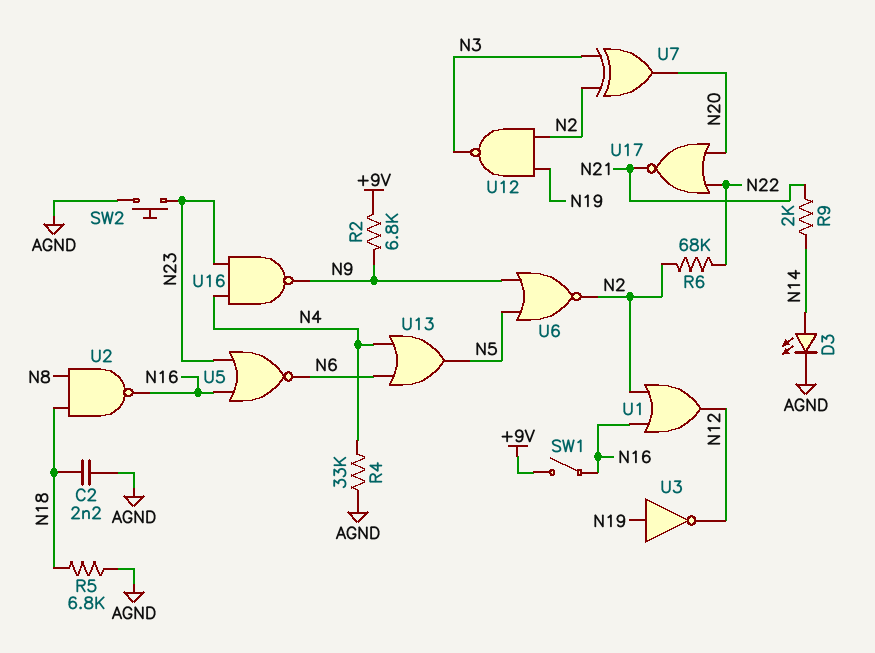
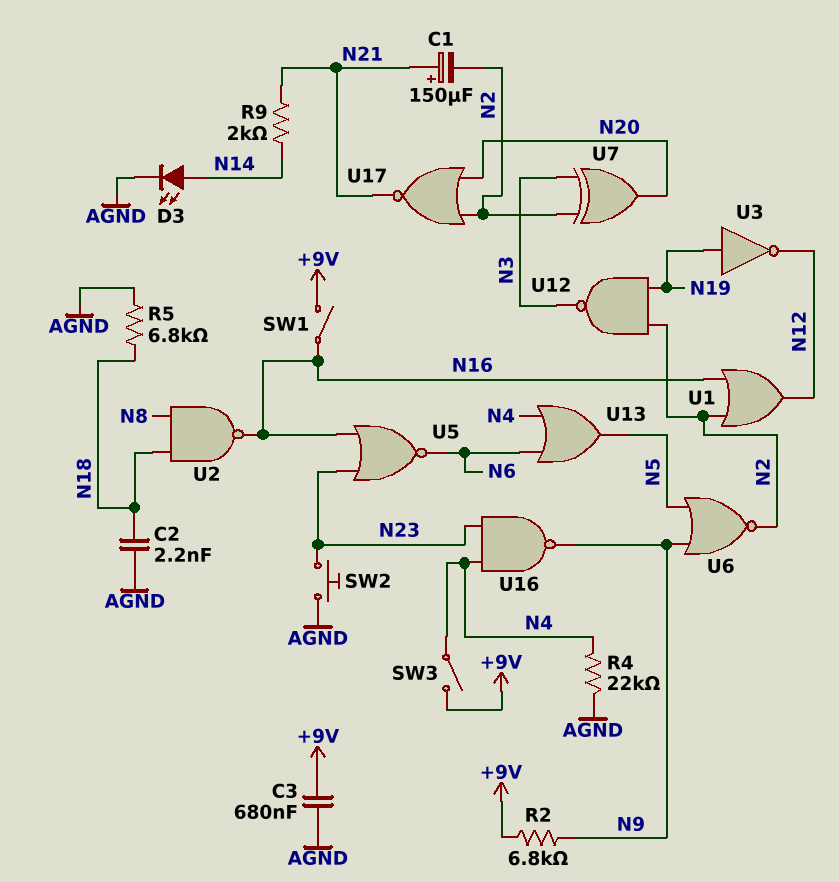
C1: none -> 150uF (plus N21, minus N2)
C3: none -> 680nF (+9V, AGND)
R4: 33k (AGND, N4) -> 22k (AGND, N4)
R6: 68k (N2, N22) -> none
SW3: none -> switch (+9V, N4)
U17: NOR (in N20, in N22, out N21) -> NOR (in N2, in N20, out N21)

